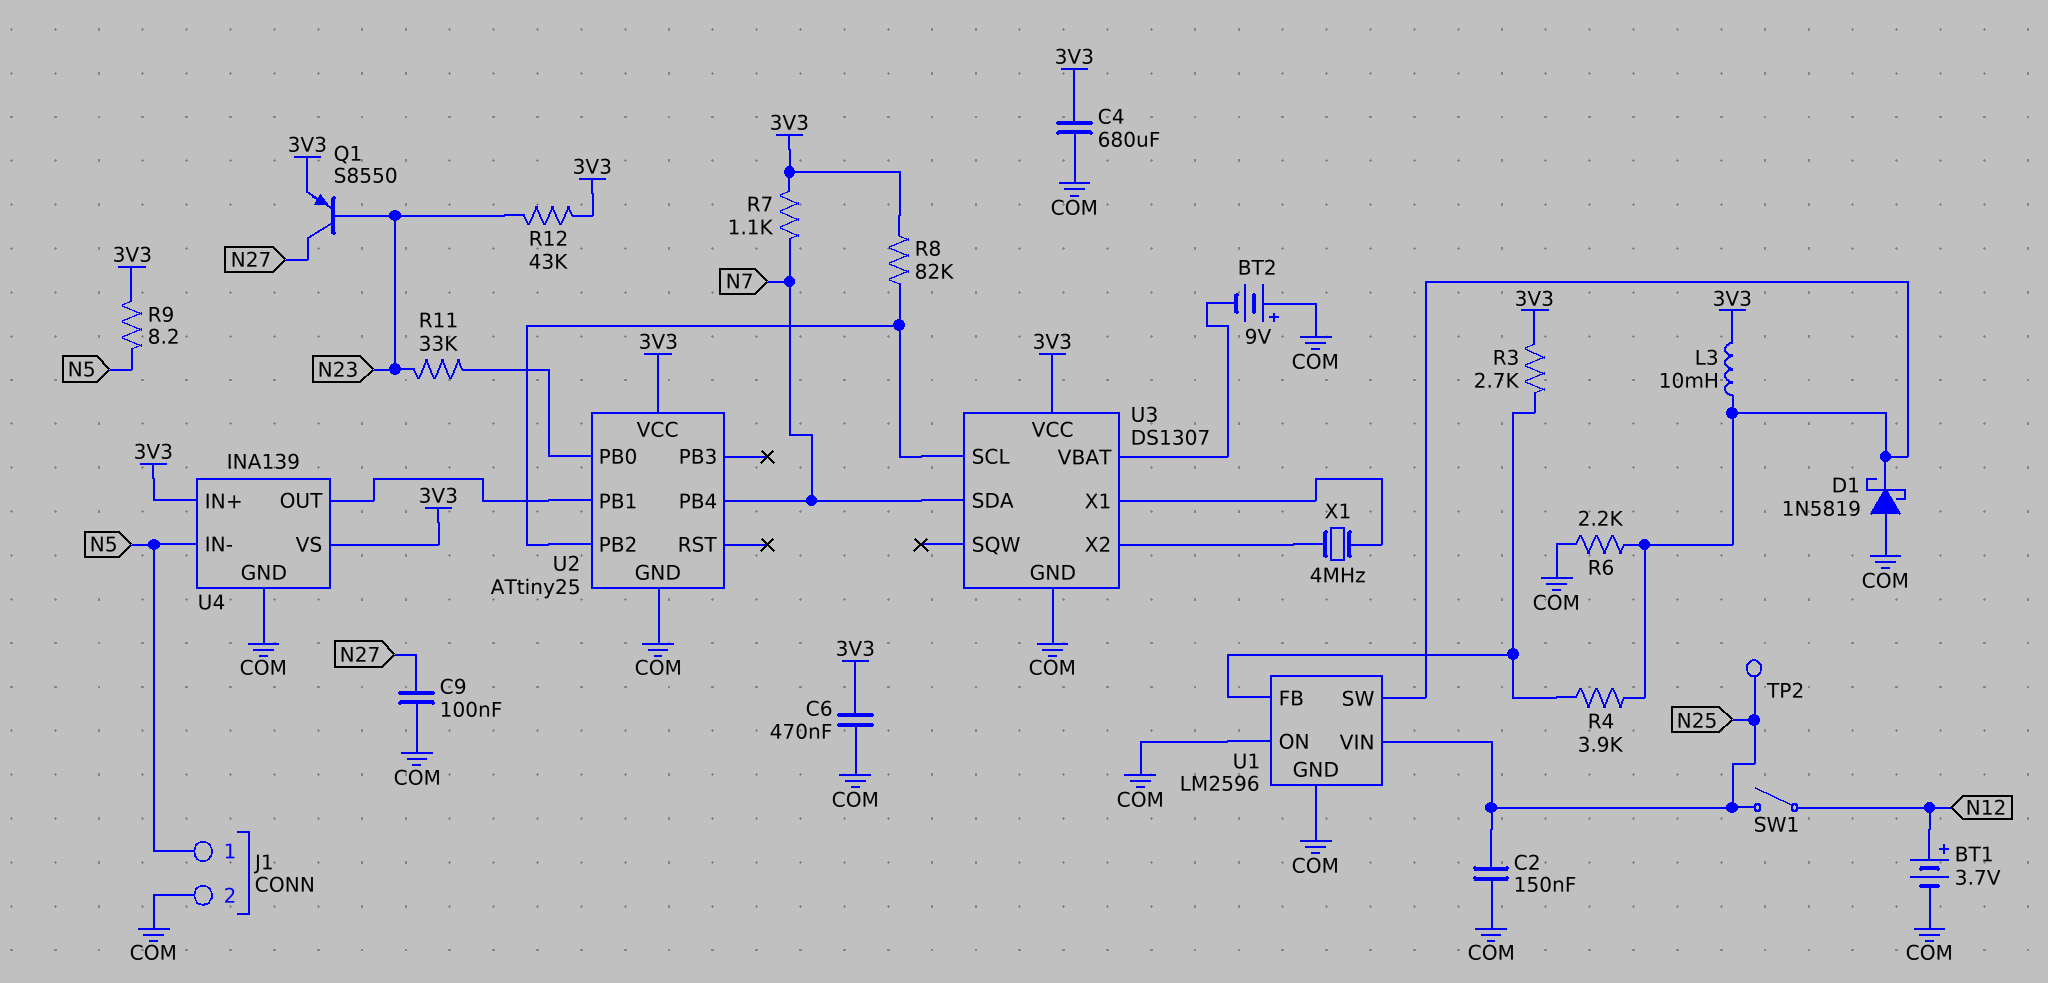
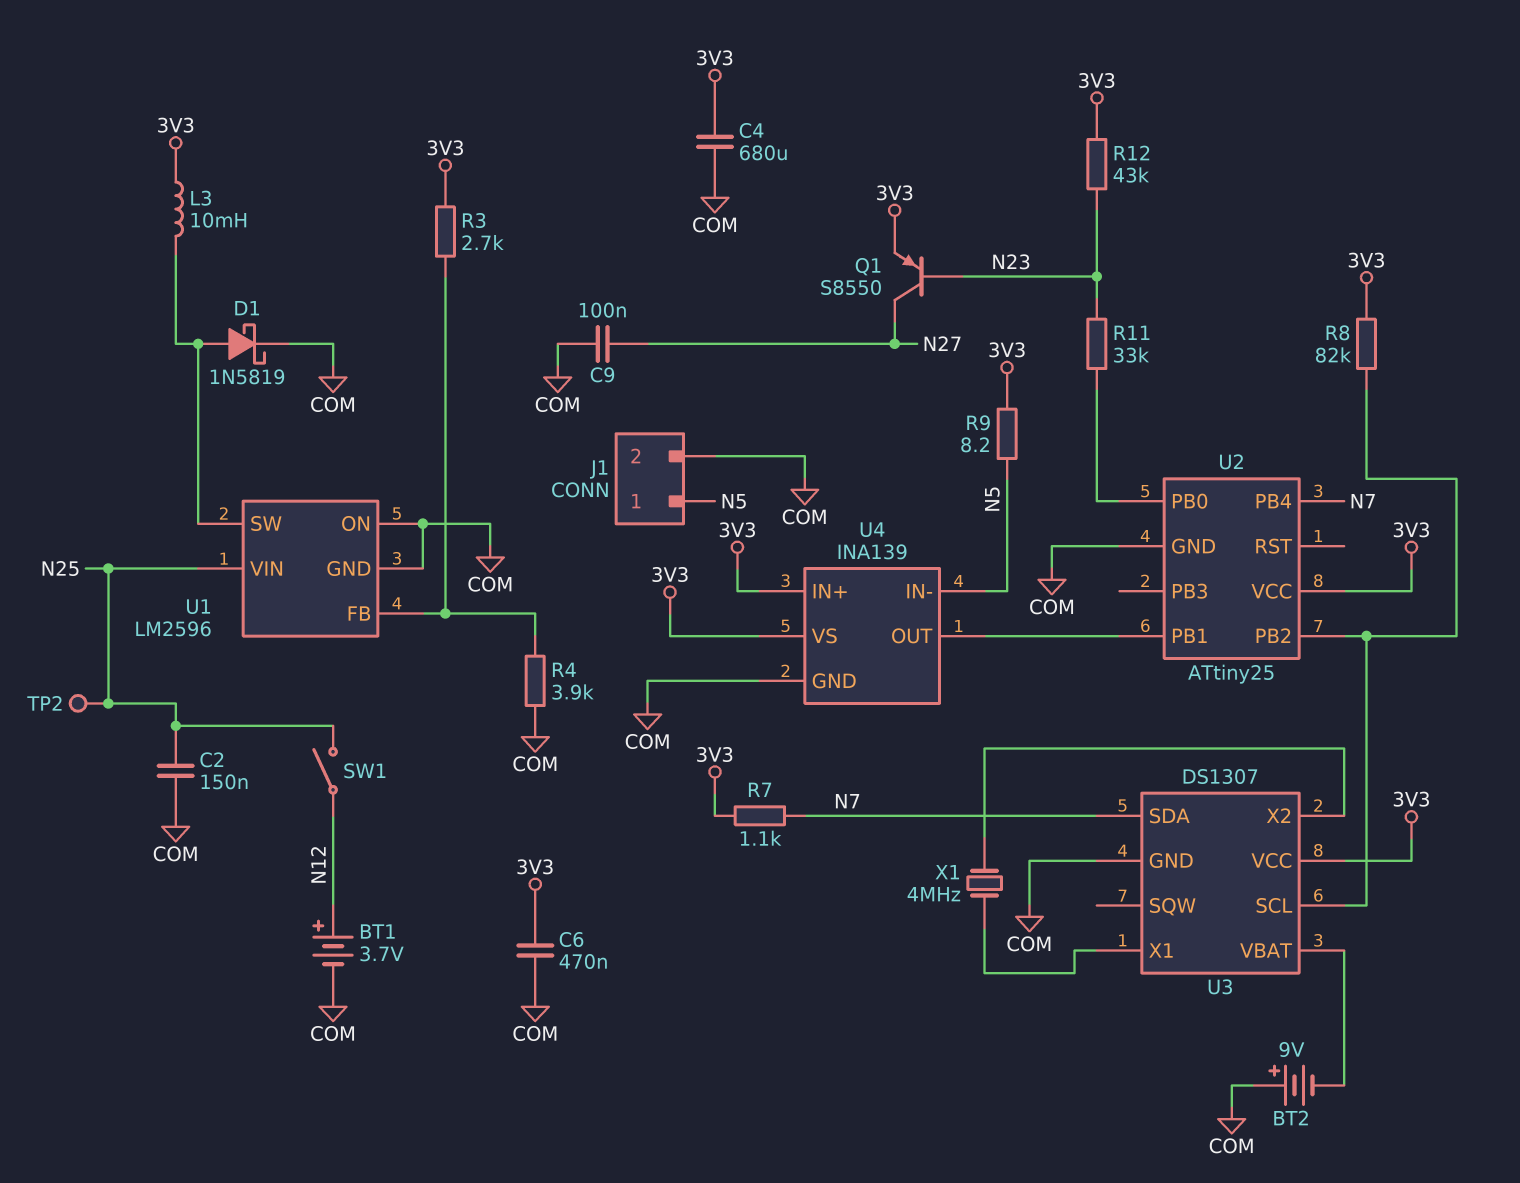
D1: schottky 1N5819 (A COM, K U1/SW) -> schottky 1N5819 (A U1/SW, K COM)
R4: 3.9k (U1/FB, U1/SW) -> 3.9k (COM, U1/FB)
R6: 2.2k (COM, U1/SW) -> none

